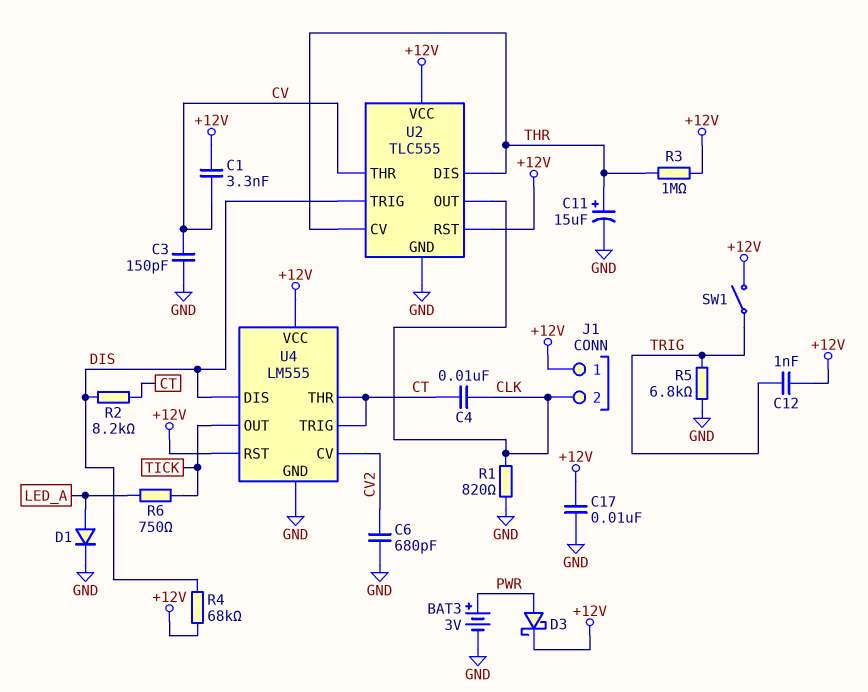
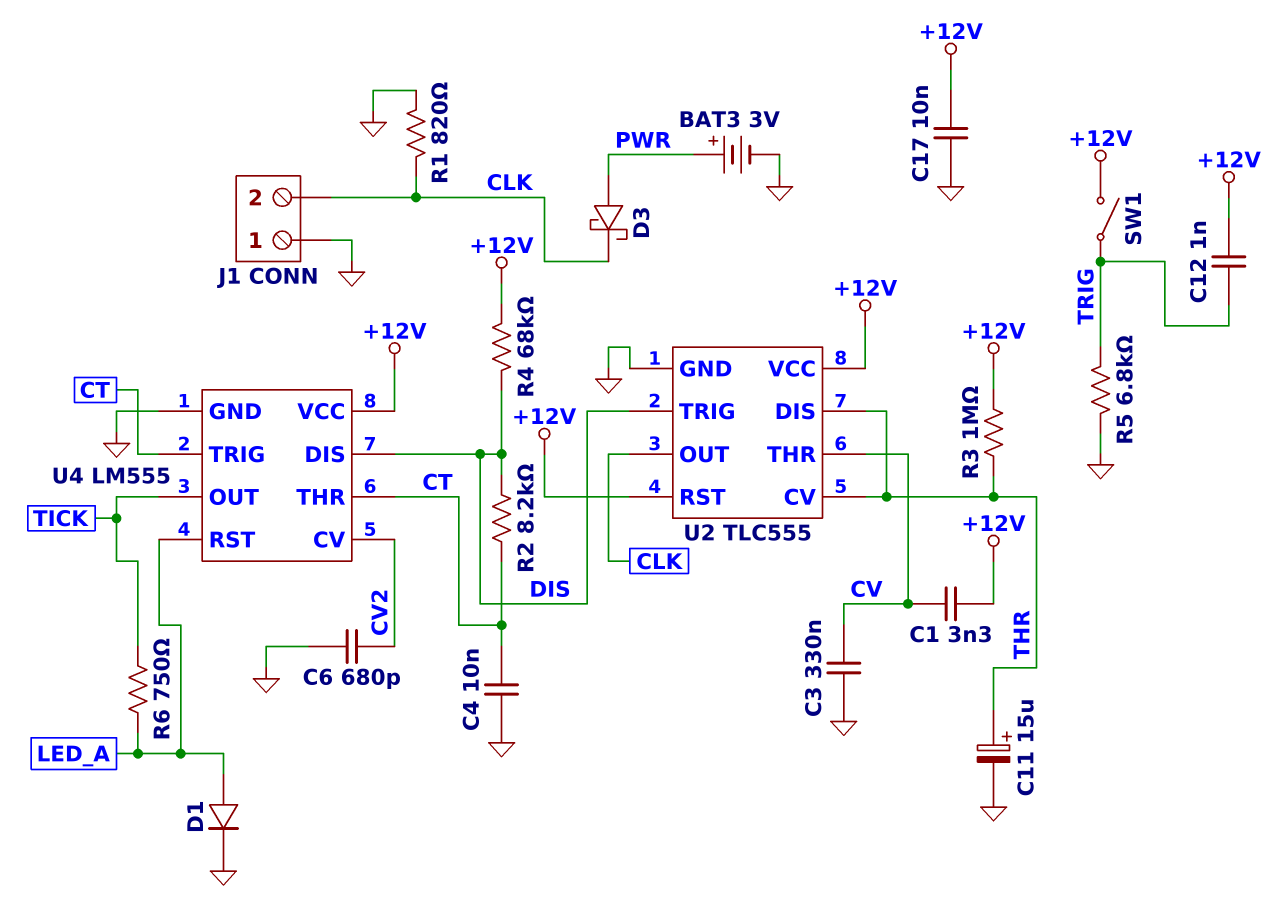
C3: 150pF (CV, GND) -> 330nF (CV, GND)
C4: 10nF (CLK, CT) -> 10nF (CT, GND)
D3: schottky (A PWR, K +12V) -> schottky (A PWR, K CLK)
J1 pin 1: +12V -> GND
U4 pin RST: +12V -> LED_A

